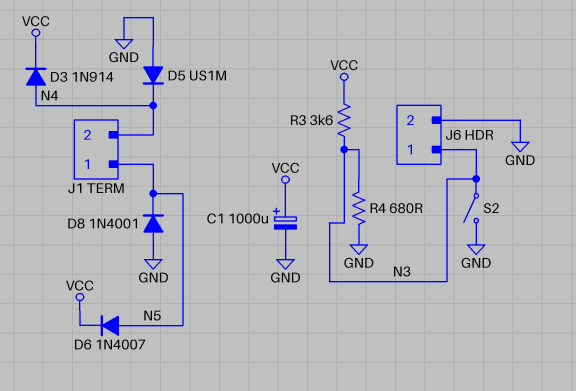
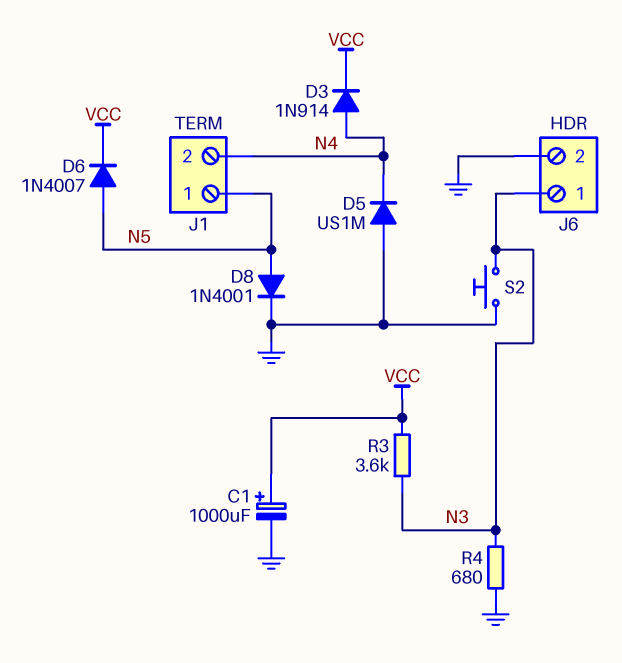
D8: diode 1N4001 (A GND, K N5) -> diode 1N4001 (A N5, K GND)
S2: switch (GND, N3) -> button (GND, N3)

